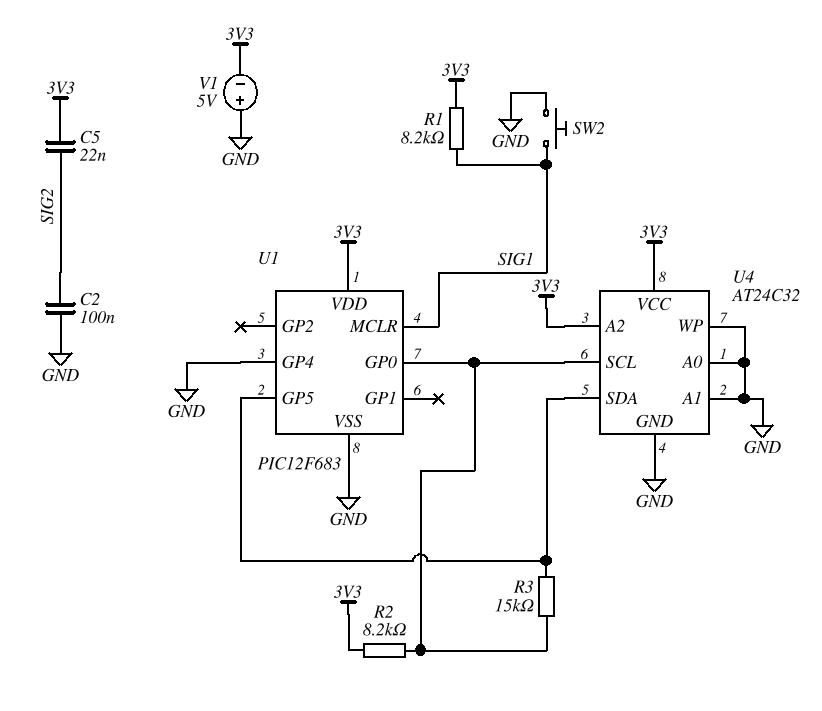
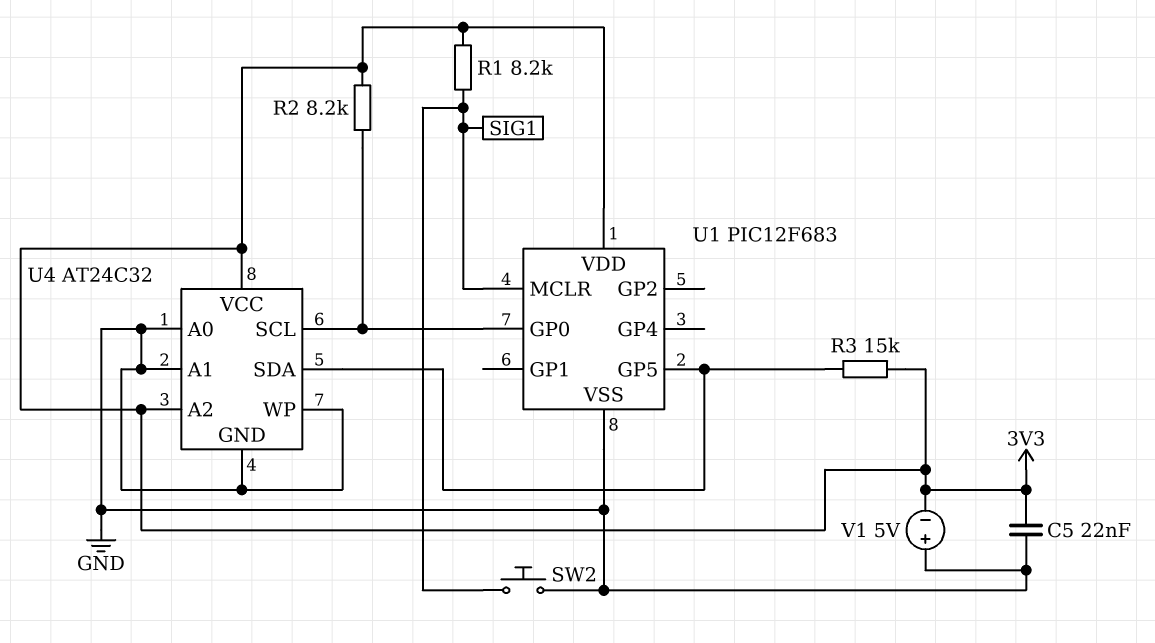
C2: 100nF (GND, SIG2) -> none
C5: 22nF (3V3, SIG2) -> 22nF (3V3, GND)
R3: 15k (U1/GP0, U1/GP5) -> 15k (3V3, U1/GP5)
U1 pin GP4: GND -> none

